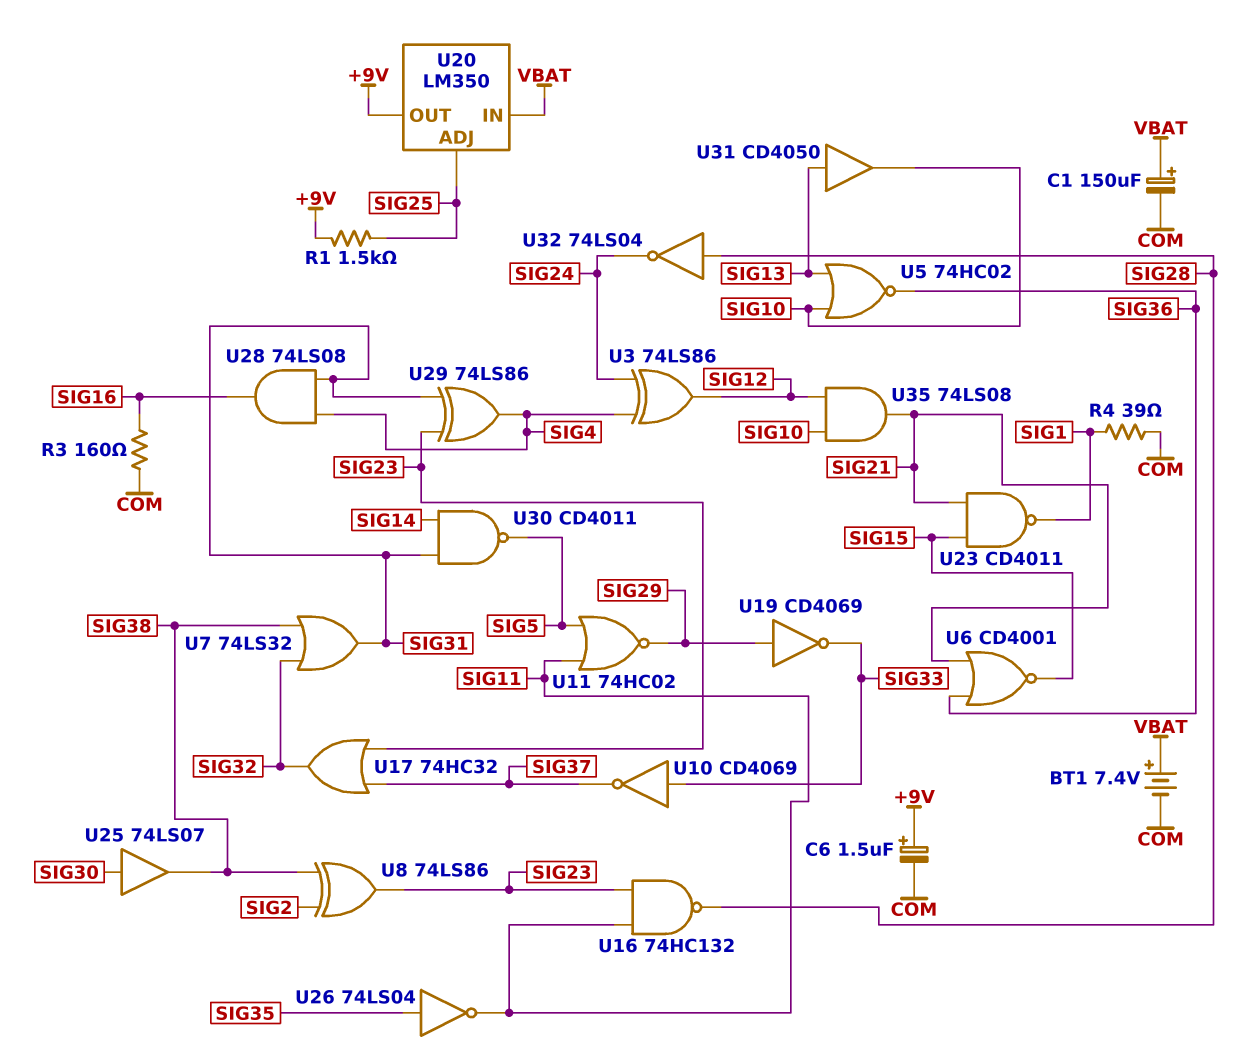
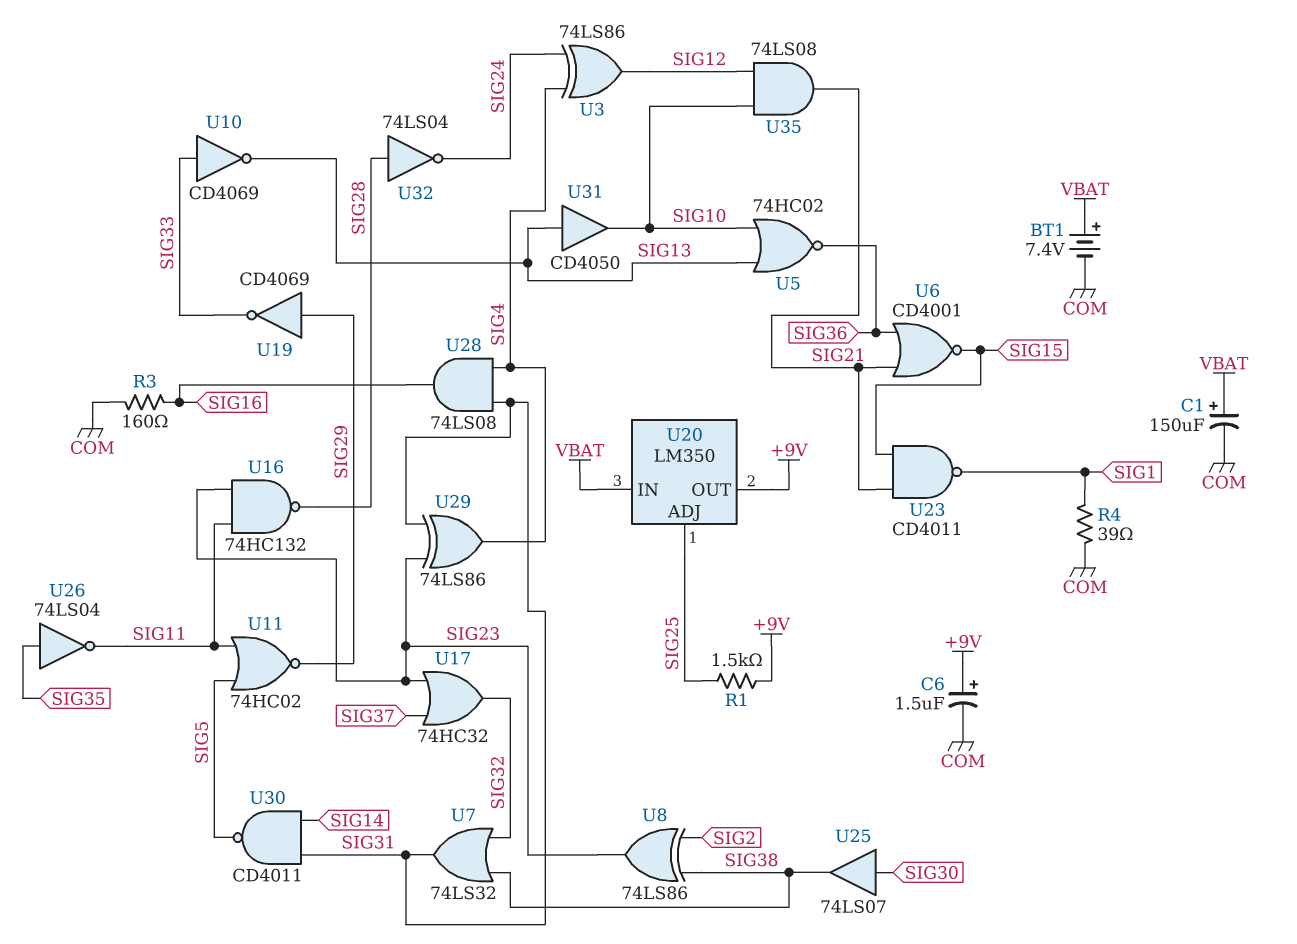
U10: NOT CD4069 (in SIG33, out SIG37) -> NOT CD4069 (in SIG33, out SIG13)

